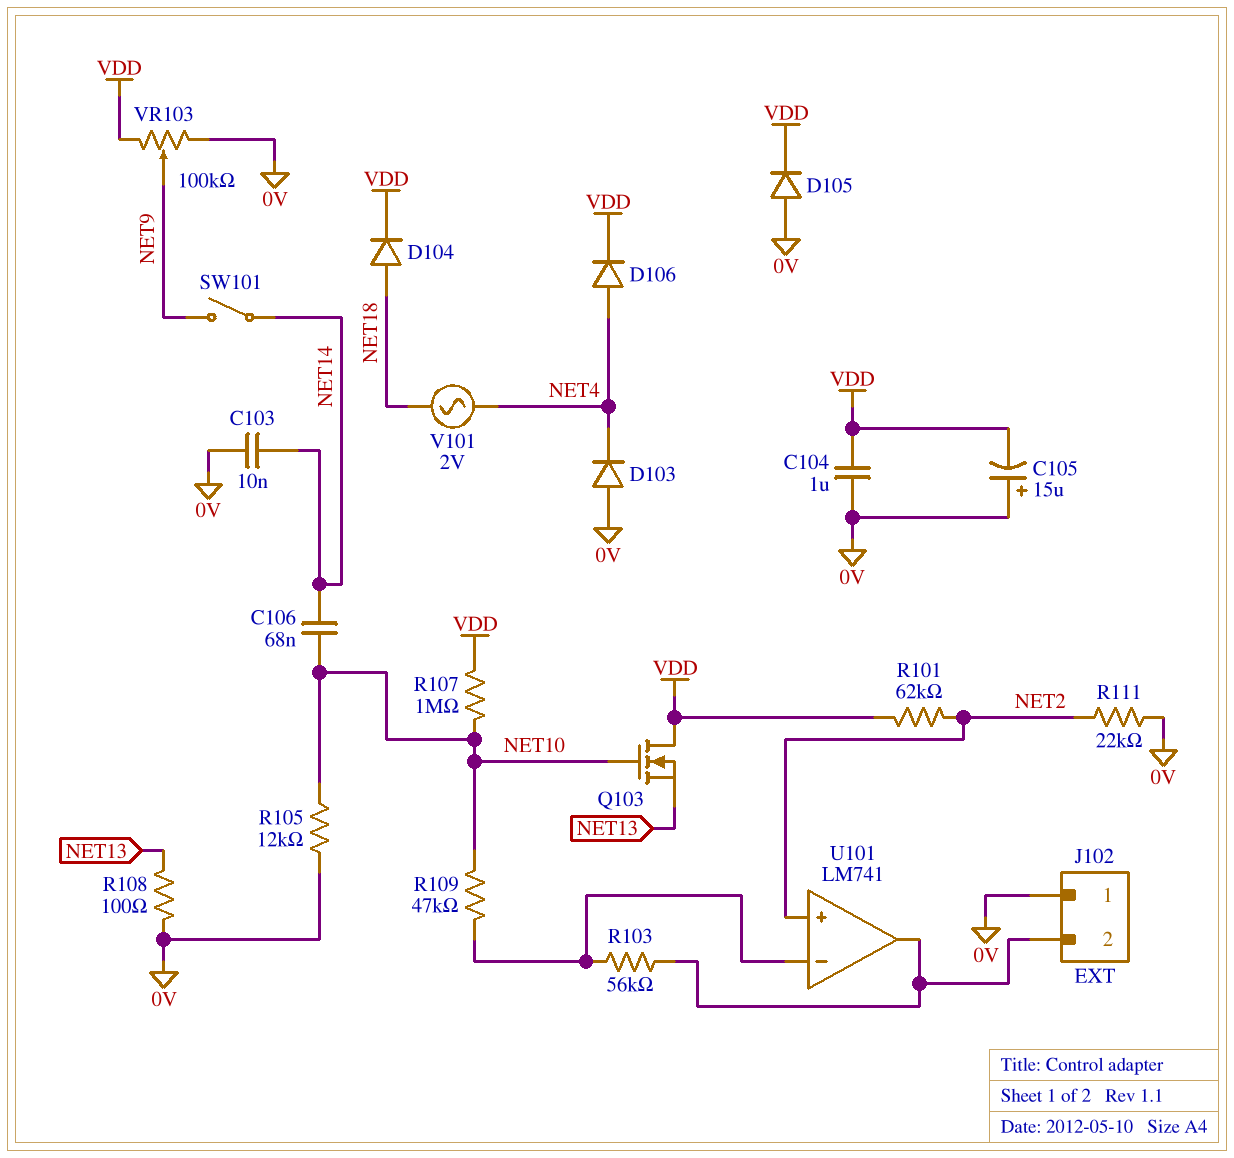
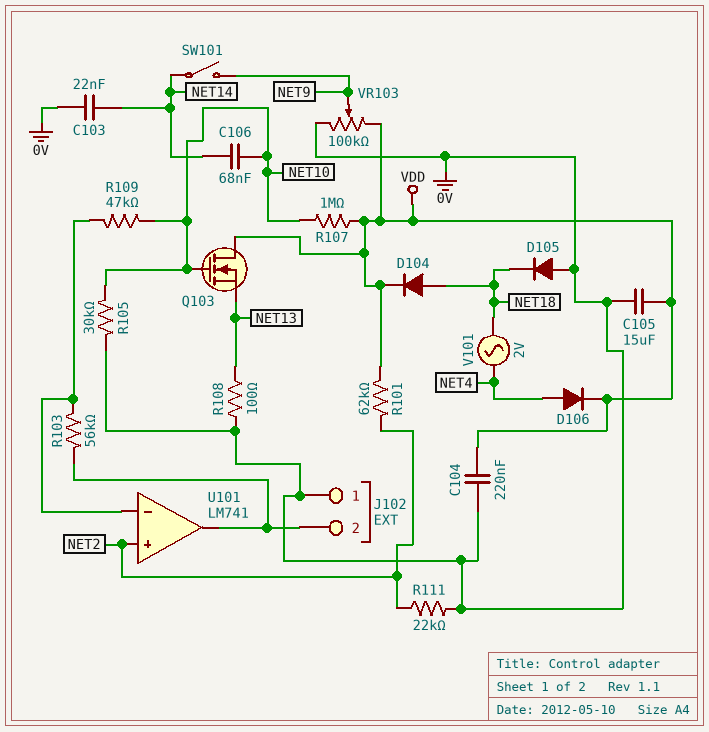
C103: 10nF (0V, NET14) -> 22nF (0V, NET14)
C104: 1uF (0V, VDD) -> 220nF (0V, VDD)
C105: 15uF (plus 0V, minus VDD) -> 15uF (0V, VDD)
D103: diode (A 0V, K NET4) -> none
D105: diode (A 0V, K VDD) -> diode (A 0V, K NET18)
R105: 12k (0V, NET10) -> 30k (0V, NET10)

